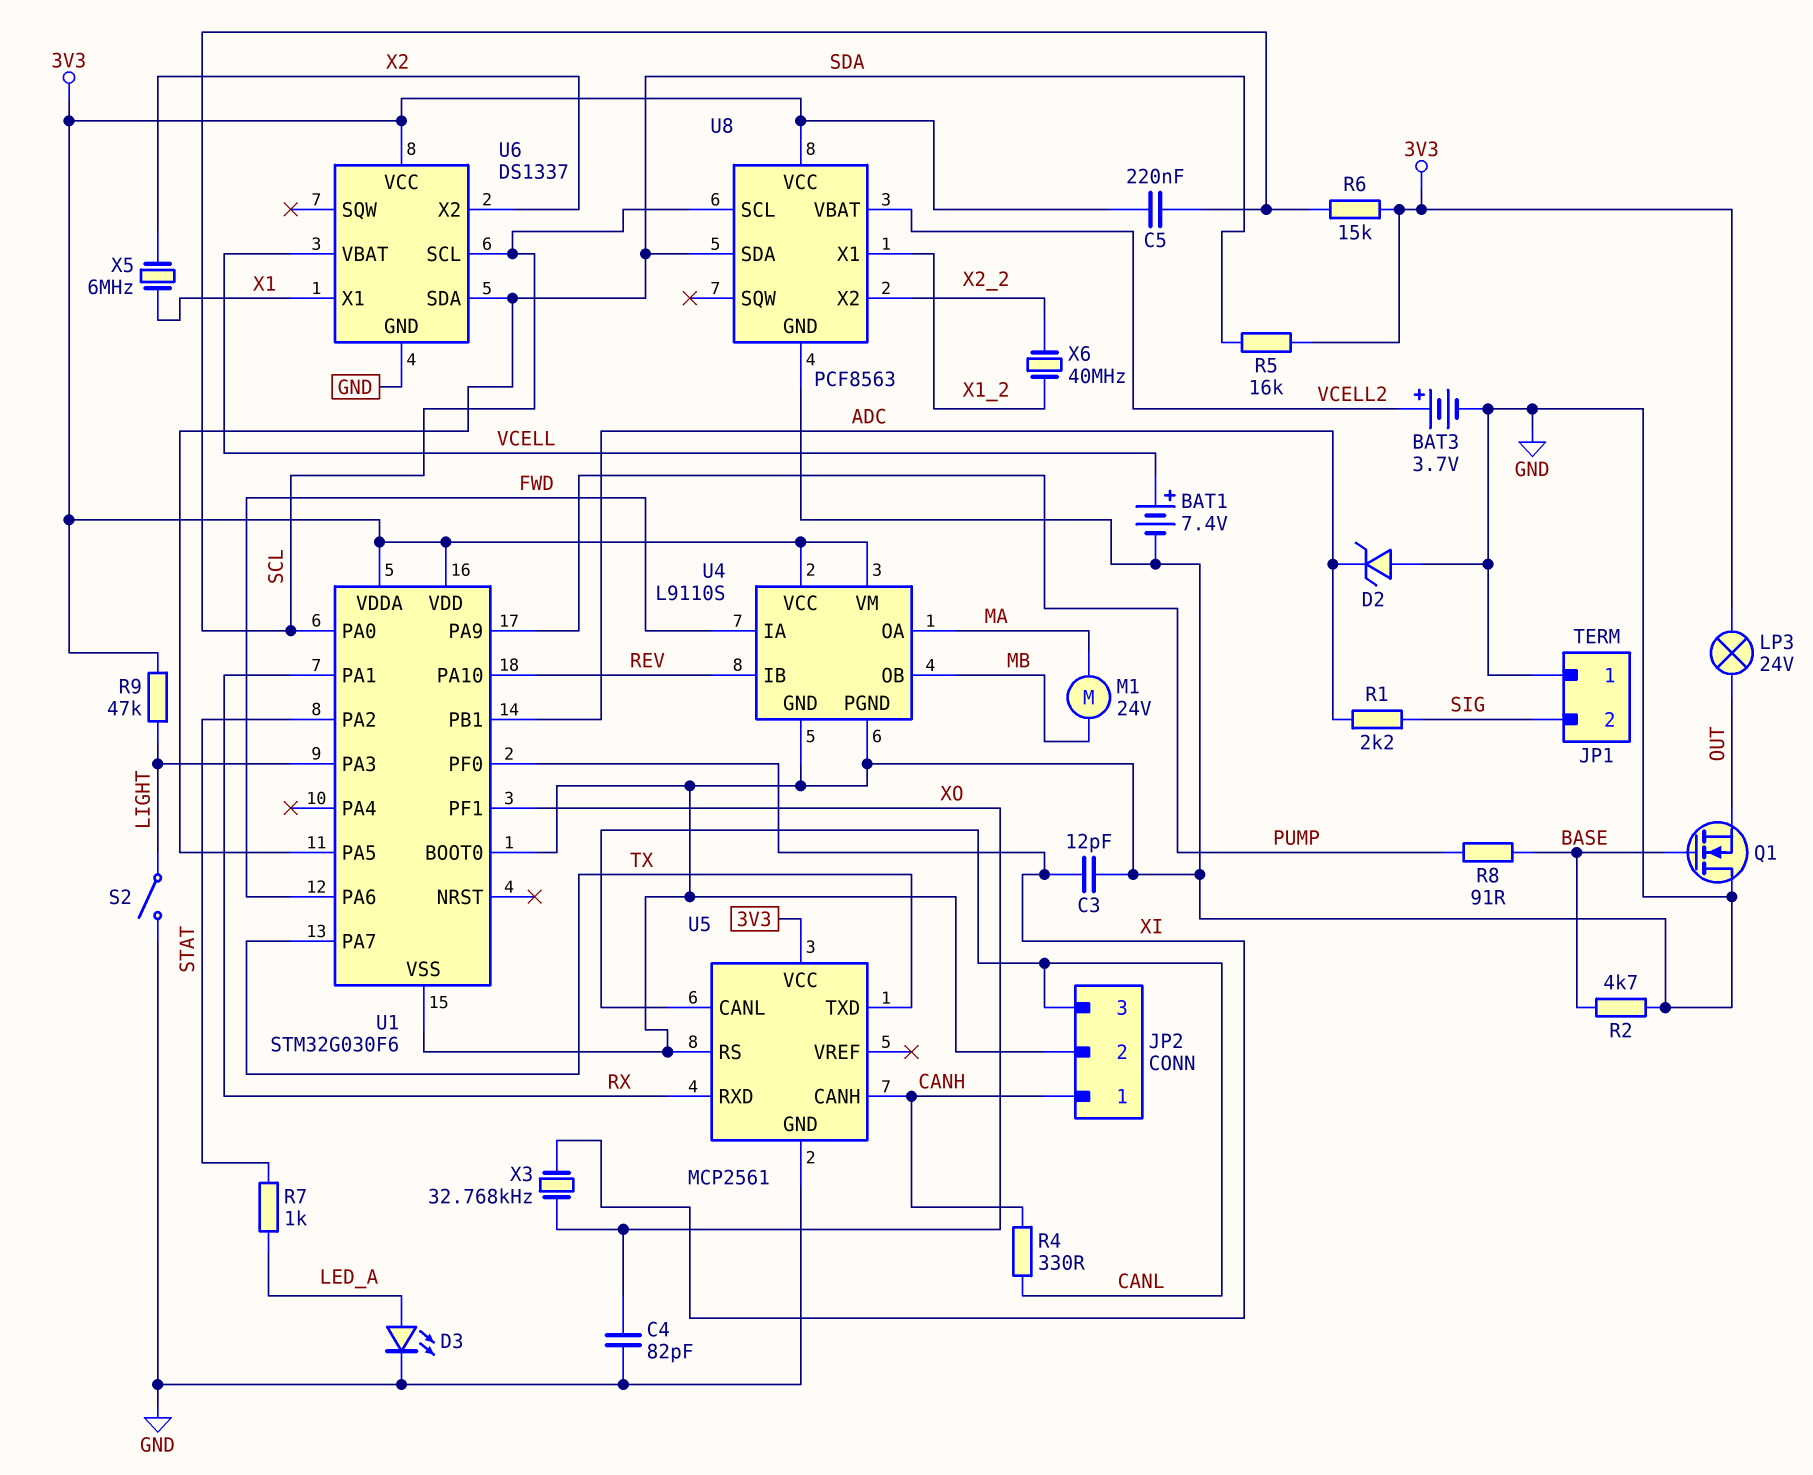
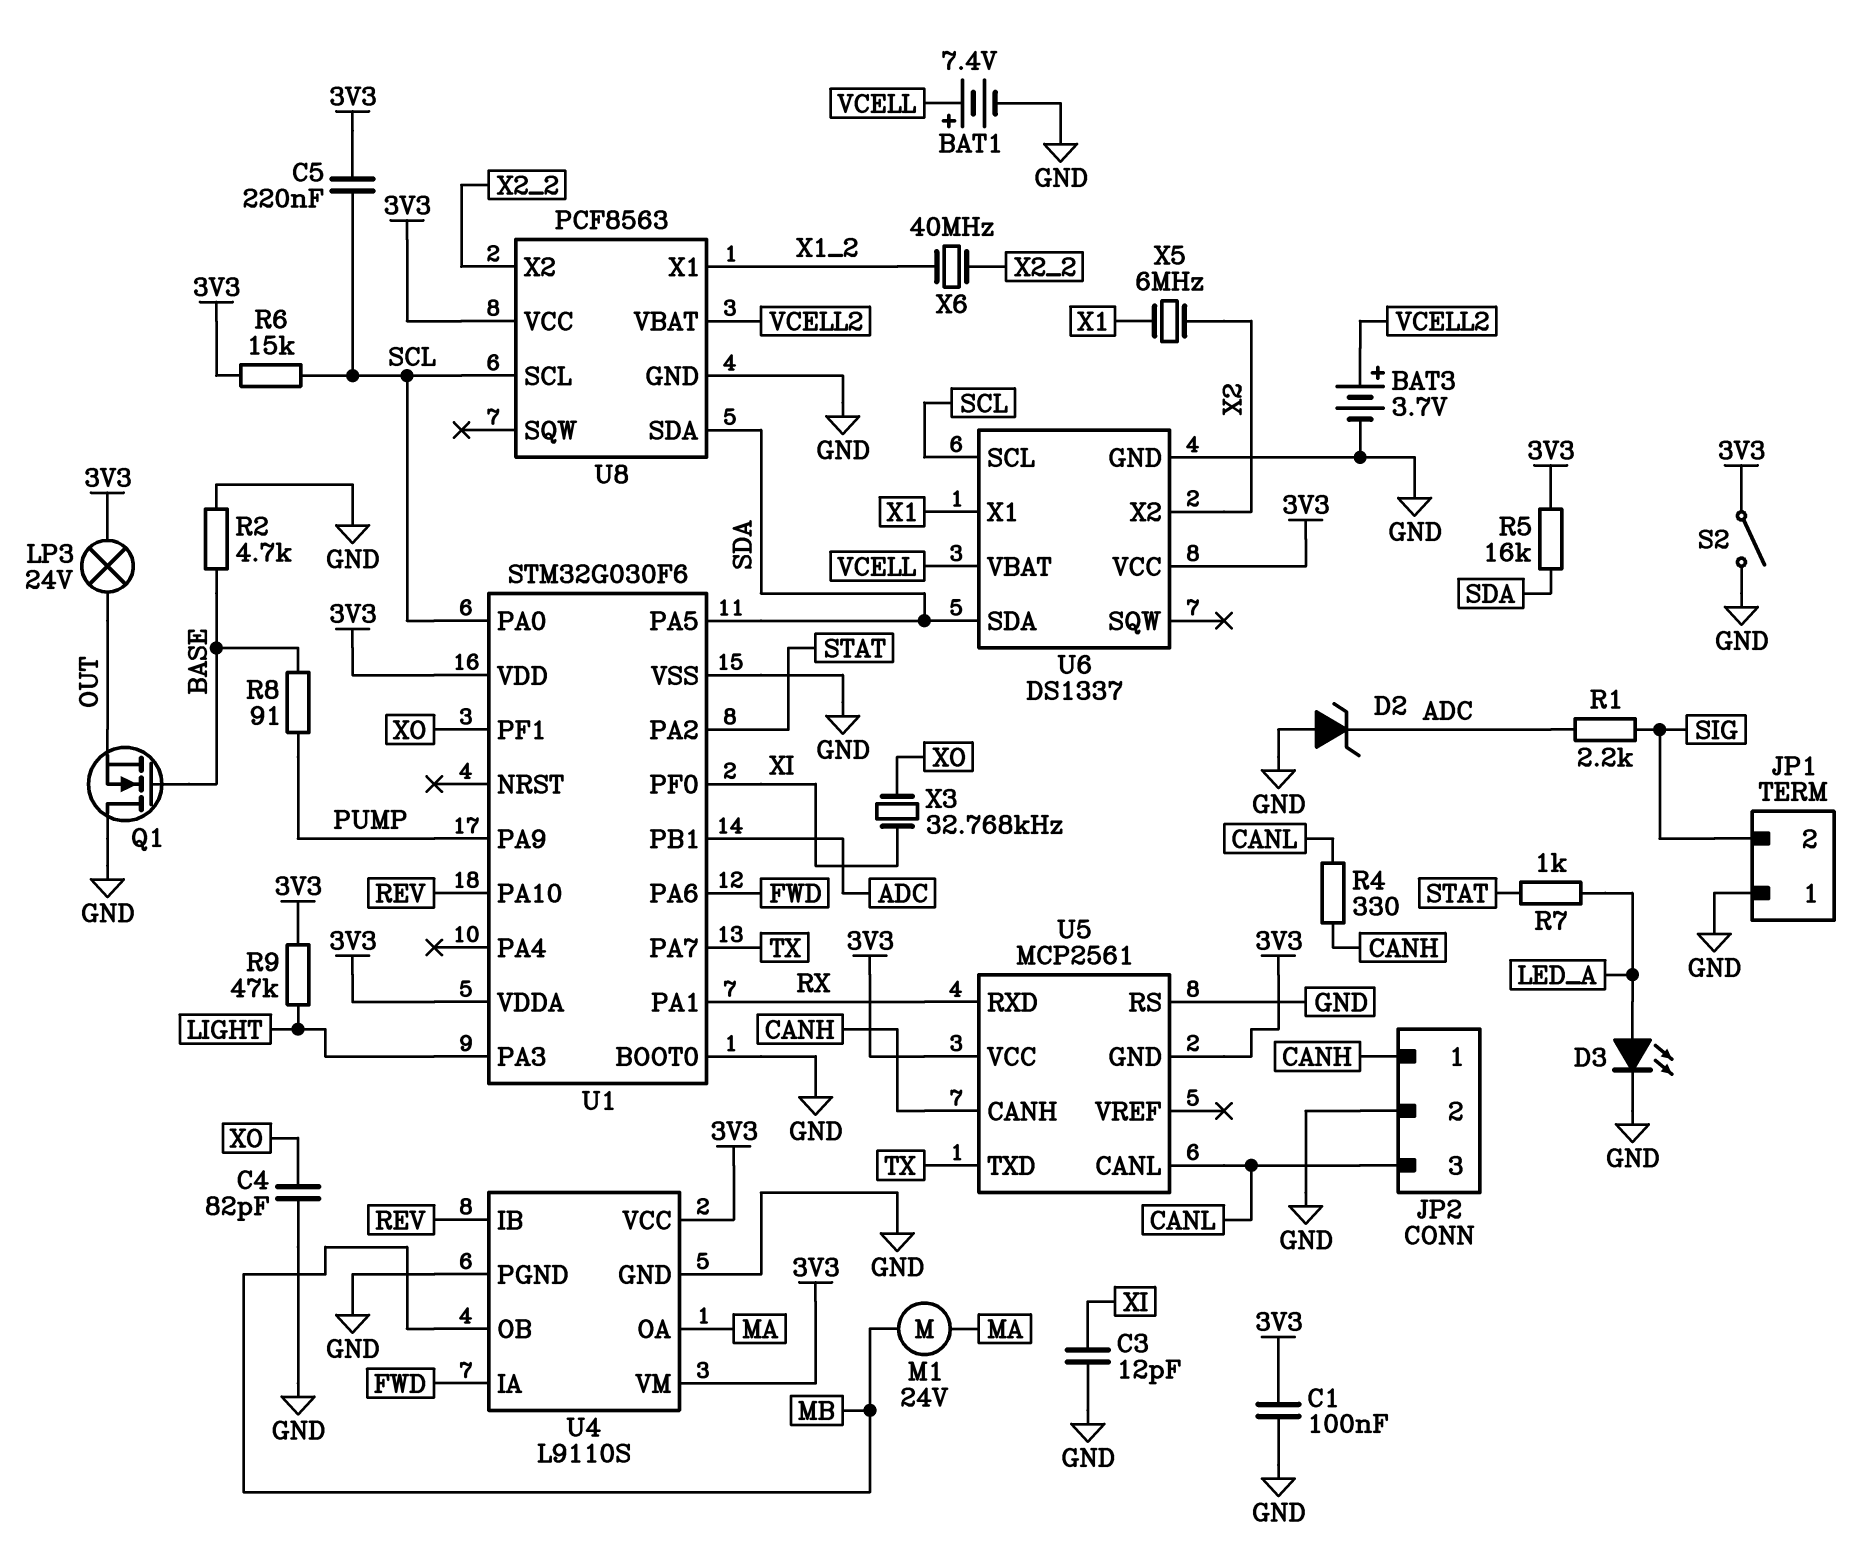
C1: none -> 100nF (3V3, GND)
S2: switch (GND, LIGHT) -> switch (3V3, GND)
U5 pin GND: GND -> 3V3

